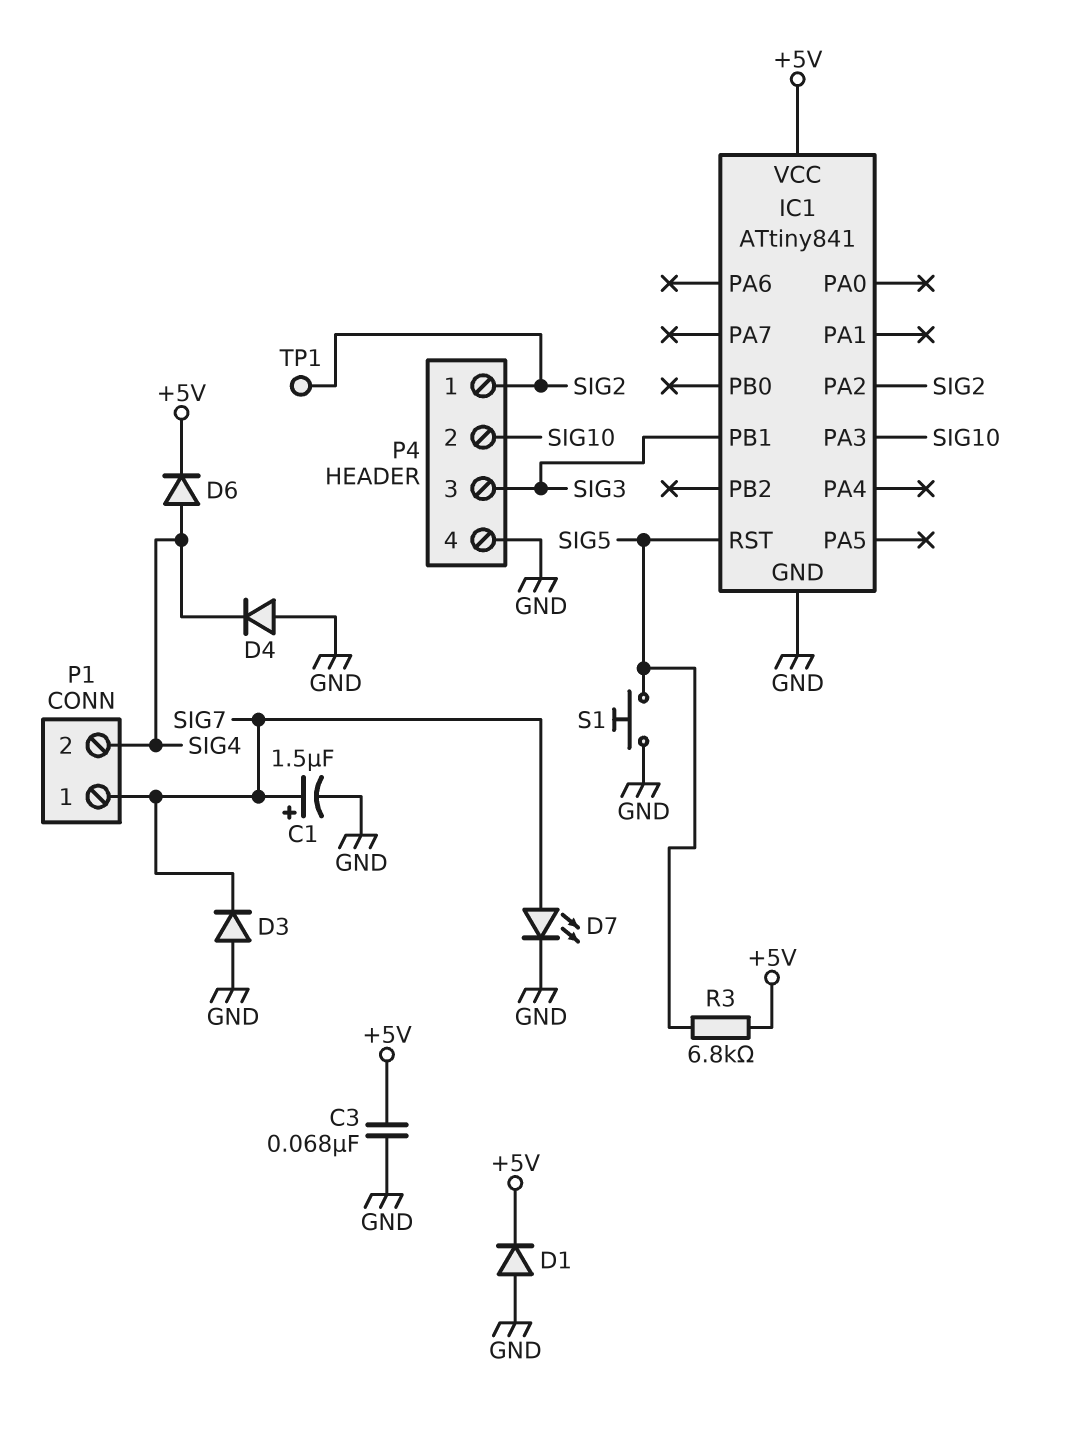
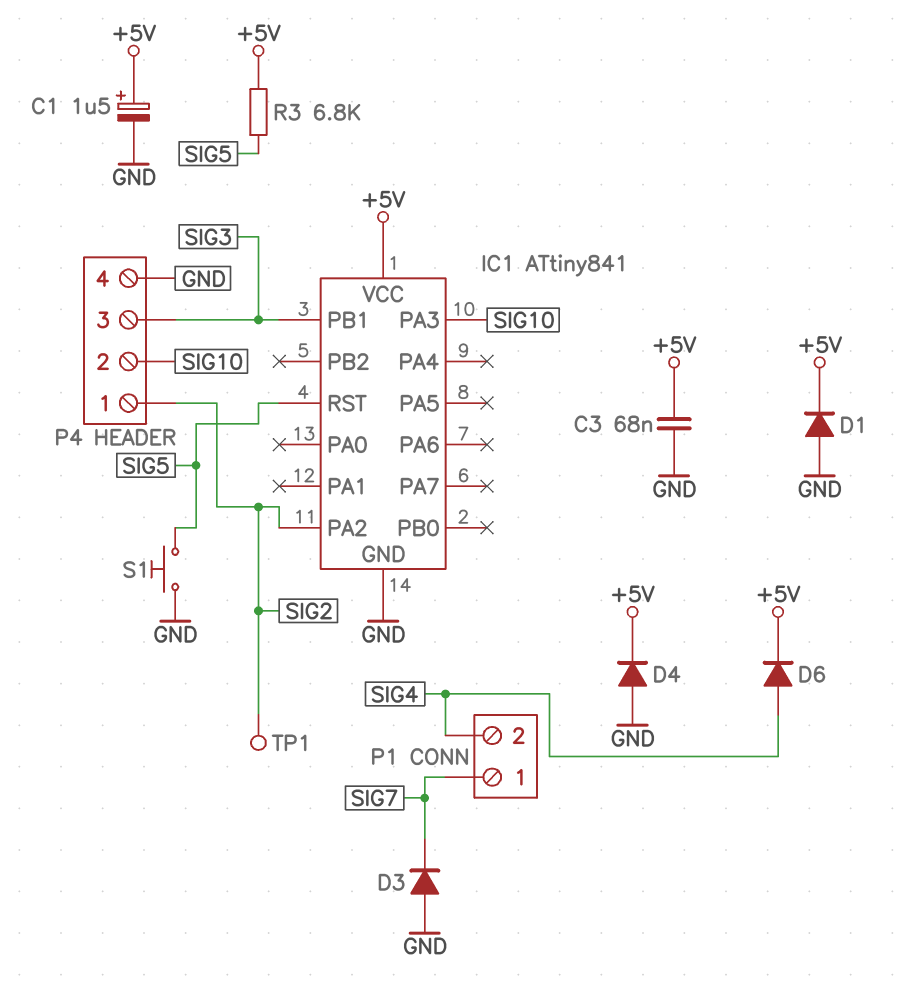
C1: 1.5uF (plus SIG7, minus GND) -> 1.5uF (plus +5V, minus GND)
D4: diode (A GND, K SIG4) -> diode (A GND, K +5V)
D7: LED (A SIG7, K GND) -> none

